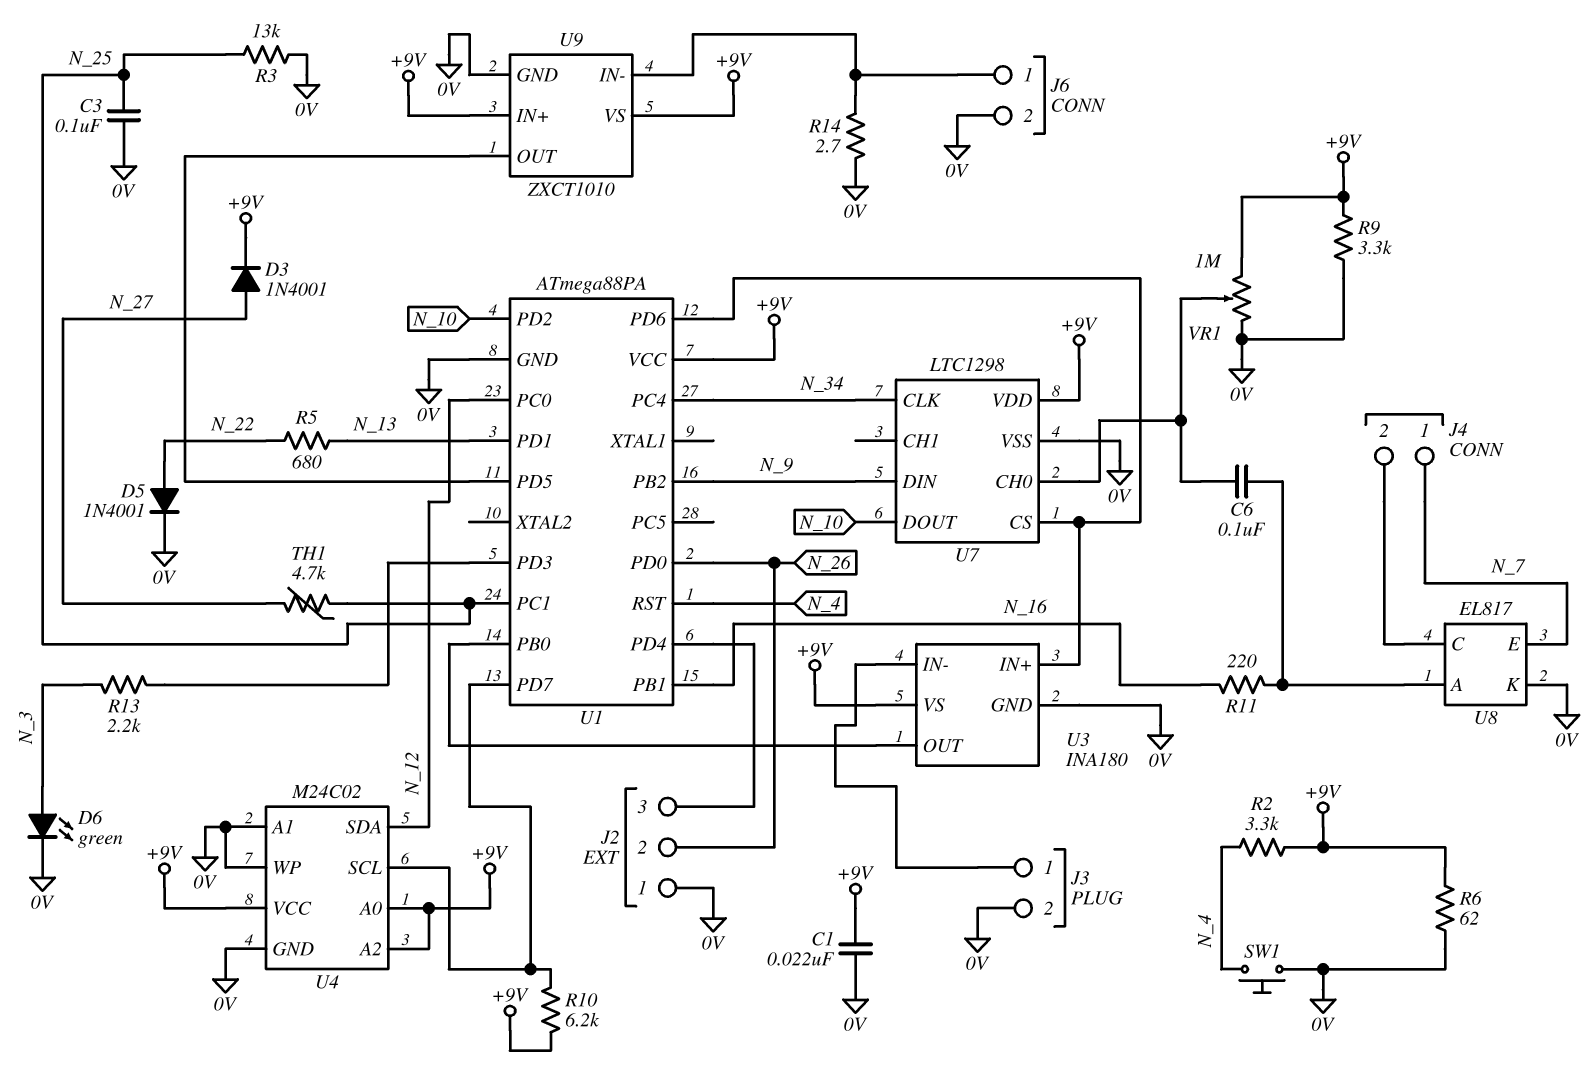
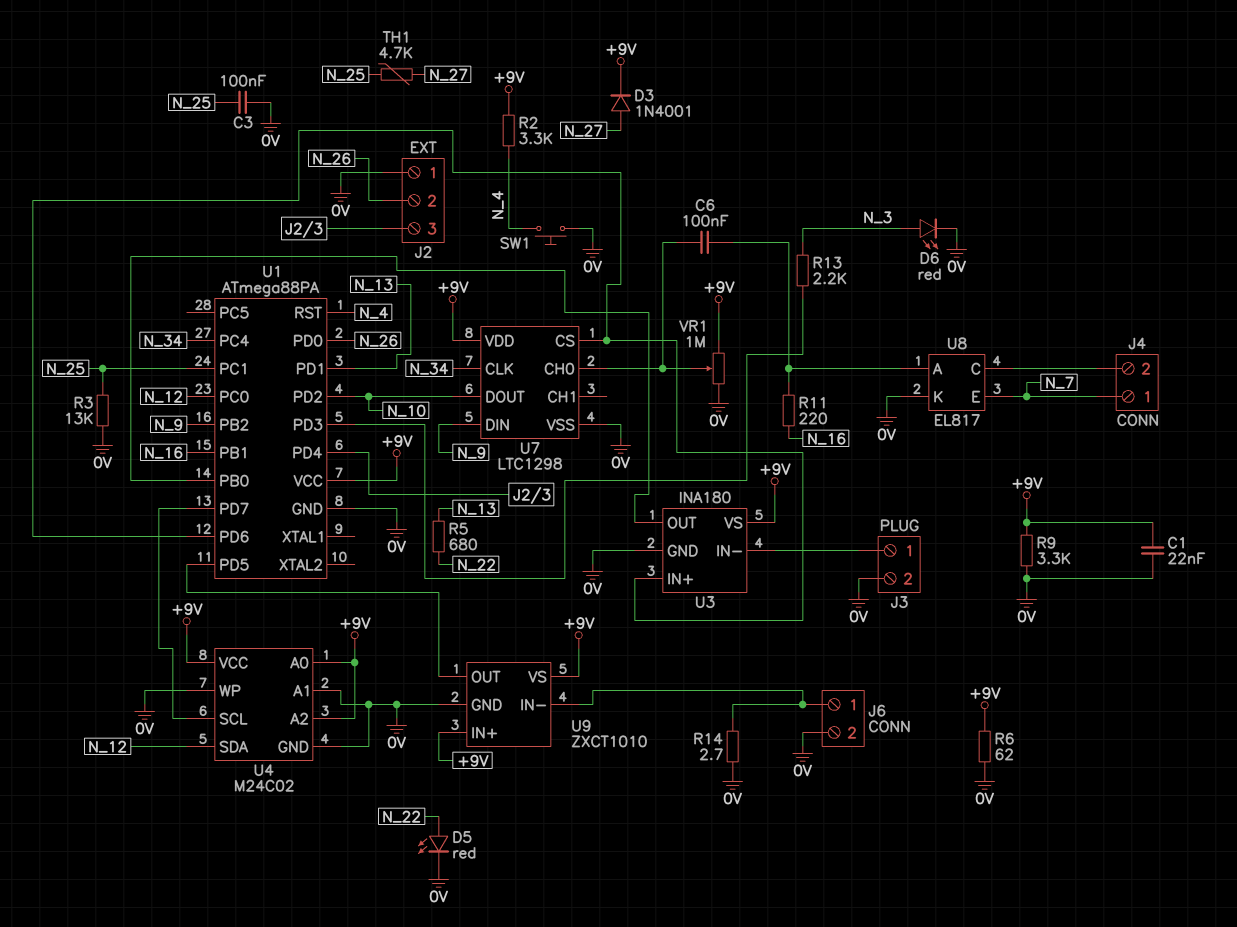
D5: diode 1N4001 (A N_22, K 0V) -> LED red (A N_22, K 0V)
D6: LED green (A N_3, K 0V) -> LED red (A N_3, K 0V)
R10: 6.2k (+9V, U1/PD7) -> none

